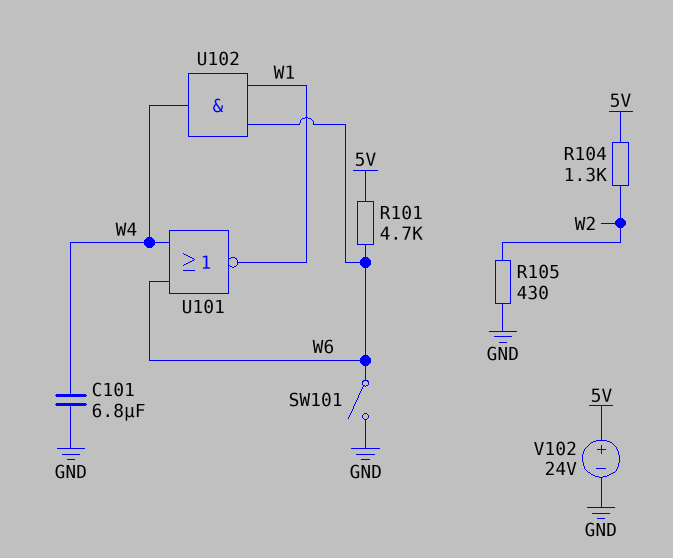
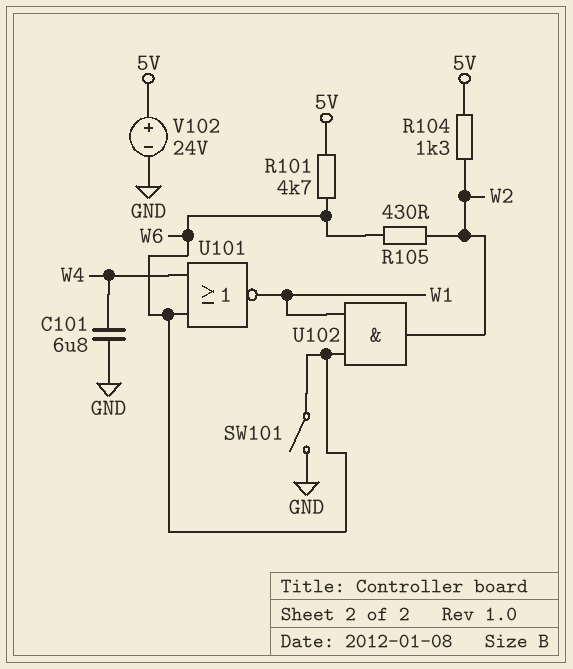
R105: 430 (GND, W2) -> 430 (W2, W6)
U102: AND (in W1, in W6, out W4) -> AND (in W1, in W6, out W2)

